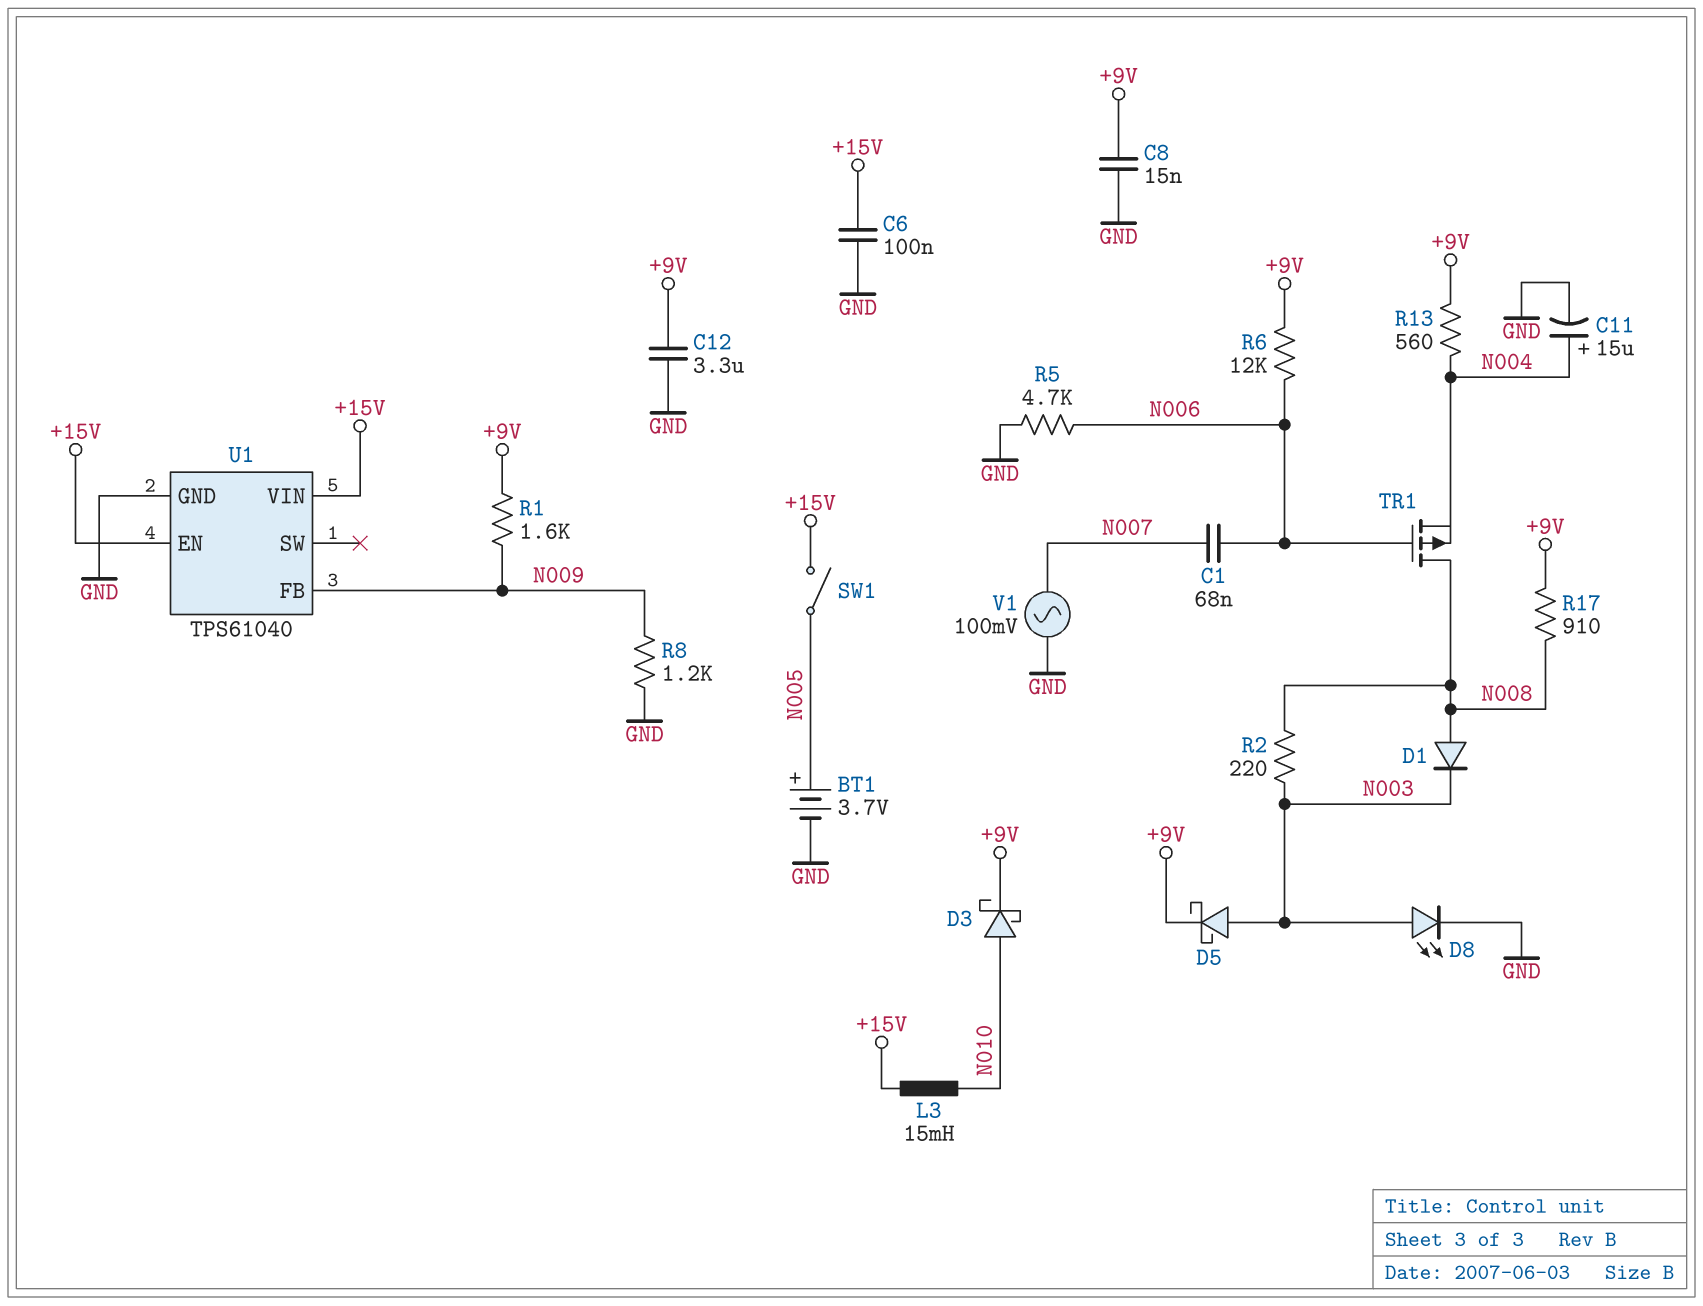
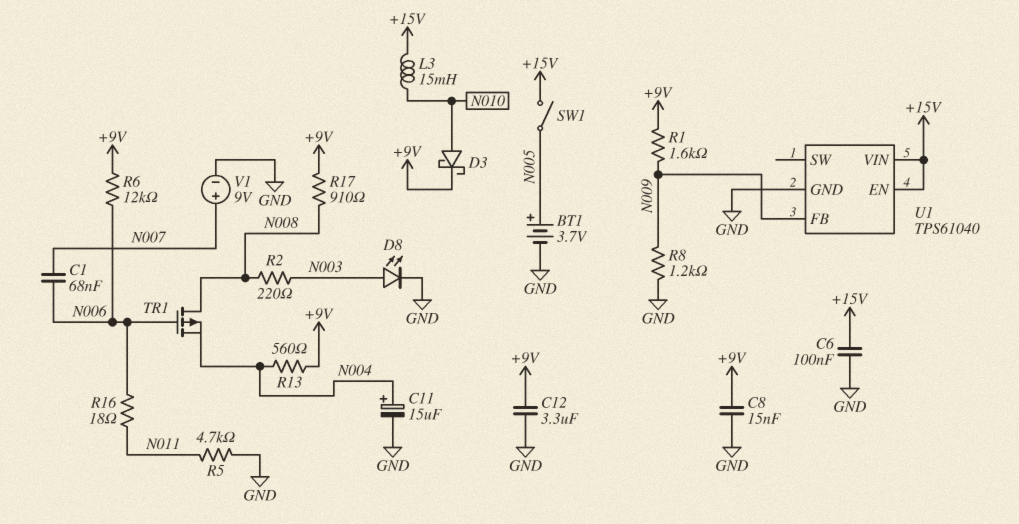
D1: diode (A N008, K N003) -> none
D5: schottky (A N003, K +9V) -> none
R5: 4.7k (GND, N006) -> 4.7k (GND, N011)
R16: none -> 18 (N006, N011)
V1: AC 100mV (GND, N007) -> 9V (plus N007, minus GND)

